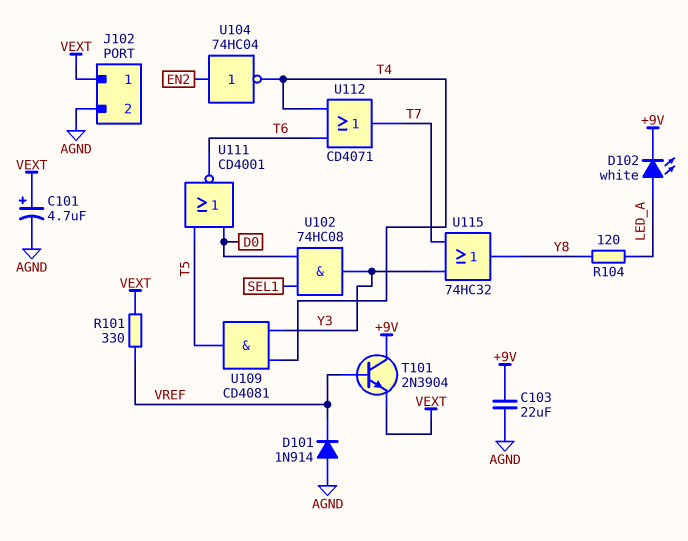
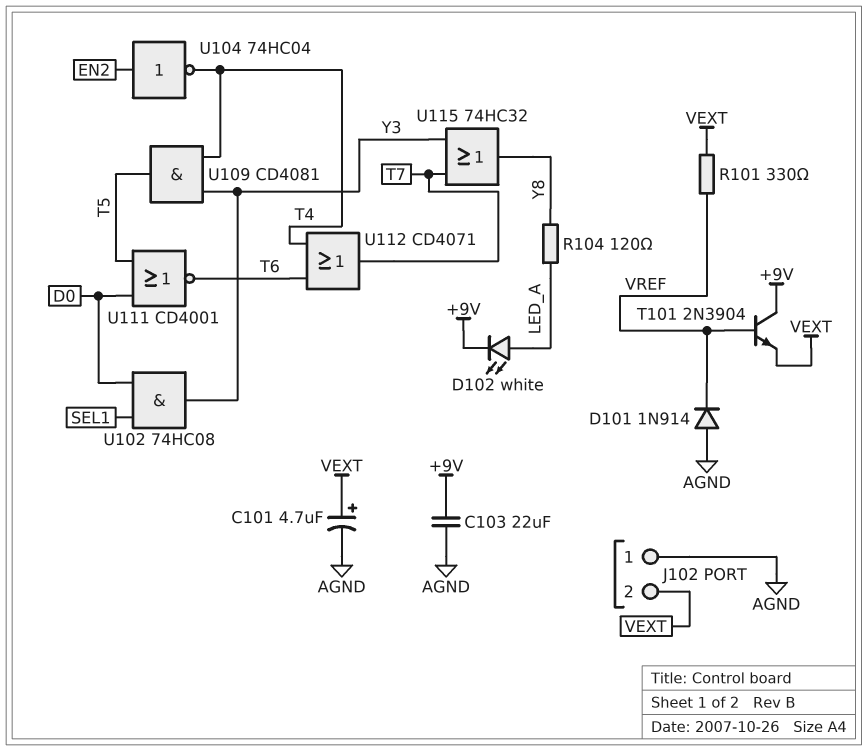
J102 pin 1: VEXT -> AGND
J102 pin 2: AGND -> VEXT

